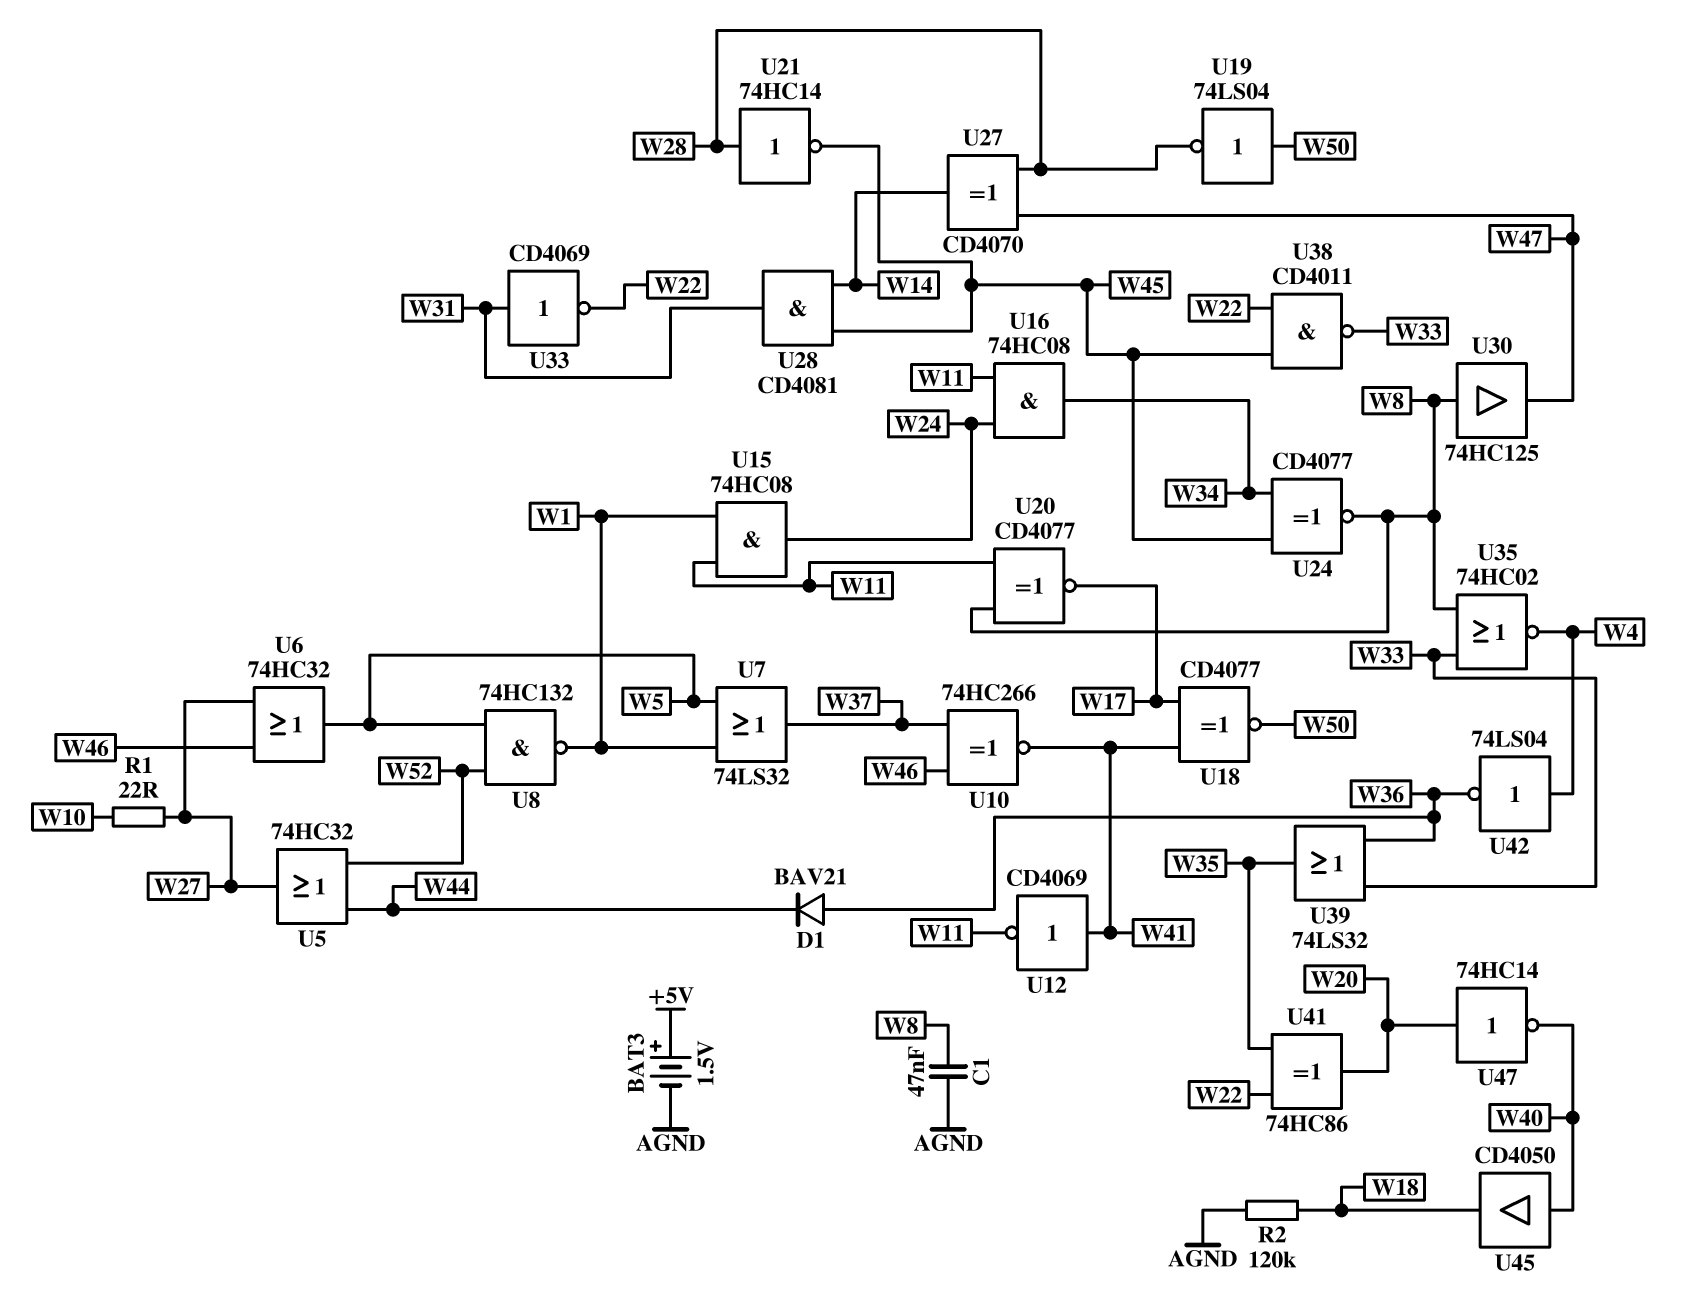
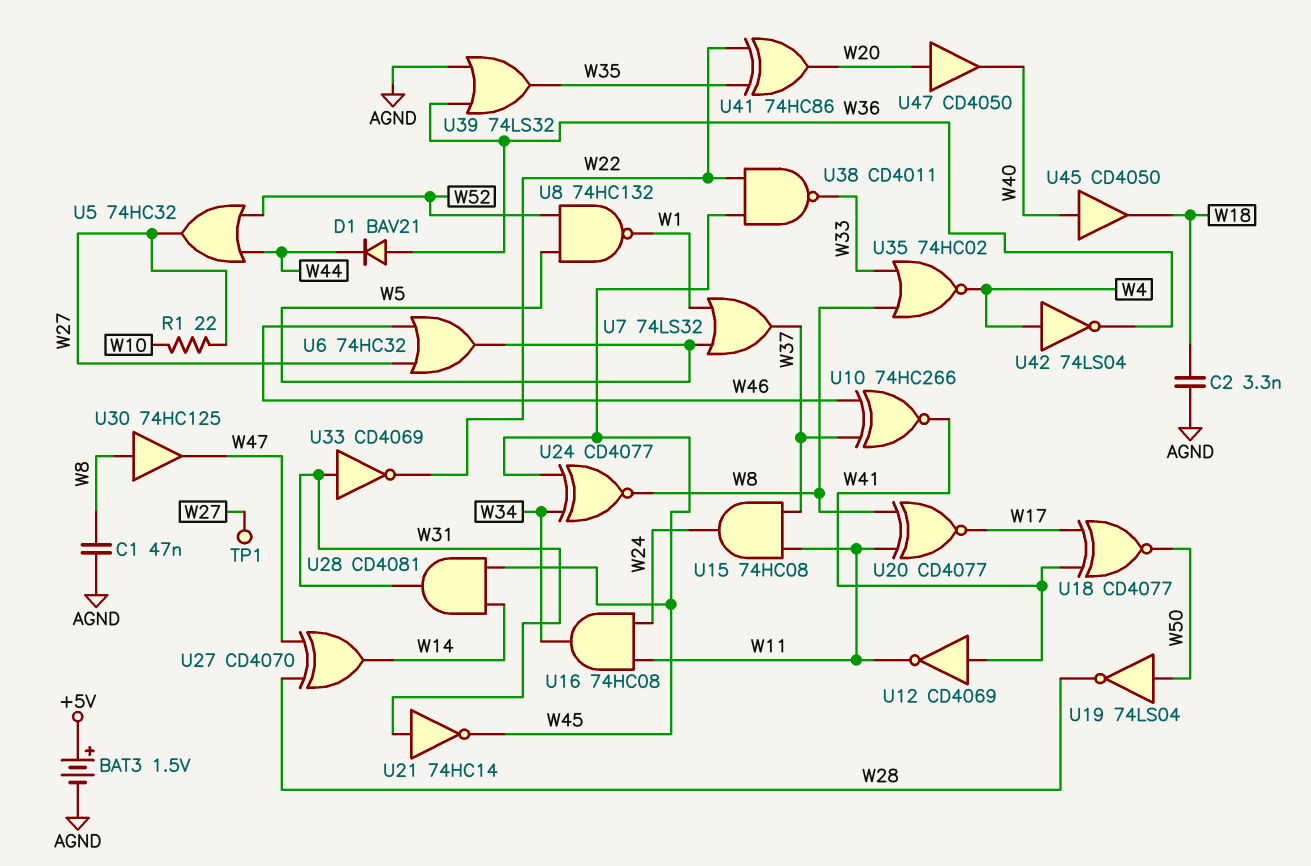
C2: none -> 3.3nF (AGND, W18)
R2: 120k (AGND, W18) -> none
TP1: none -> test point (W27)
U15: AND 74HC08 (in W1, in W11, out W24) -> AND 74HC08 (in W11, in W37, out W24)
U21: NOT 74HC14 (in W28, out W45) -> NOT 74HC14 (in W31, out W45)
U39: OR 74LS32 (in W33, in W36, out W35) -> OR 74LS32 (in AGND, in W36, out W35)
U47: NOT 74HC14 (in W20, out W40) -> buffer CD4050 (in W20, out W40)

